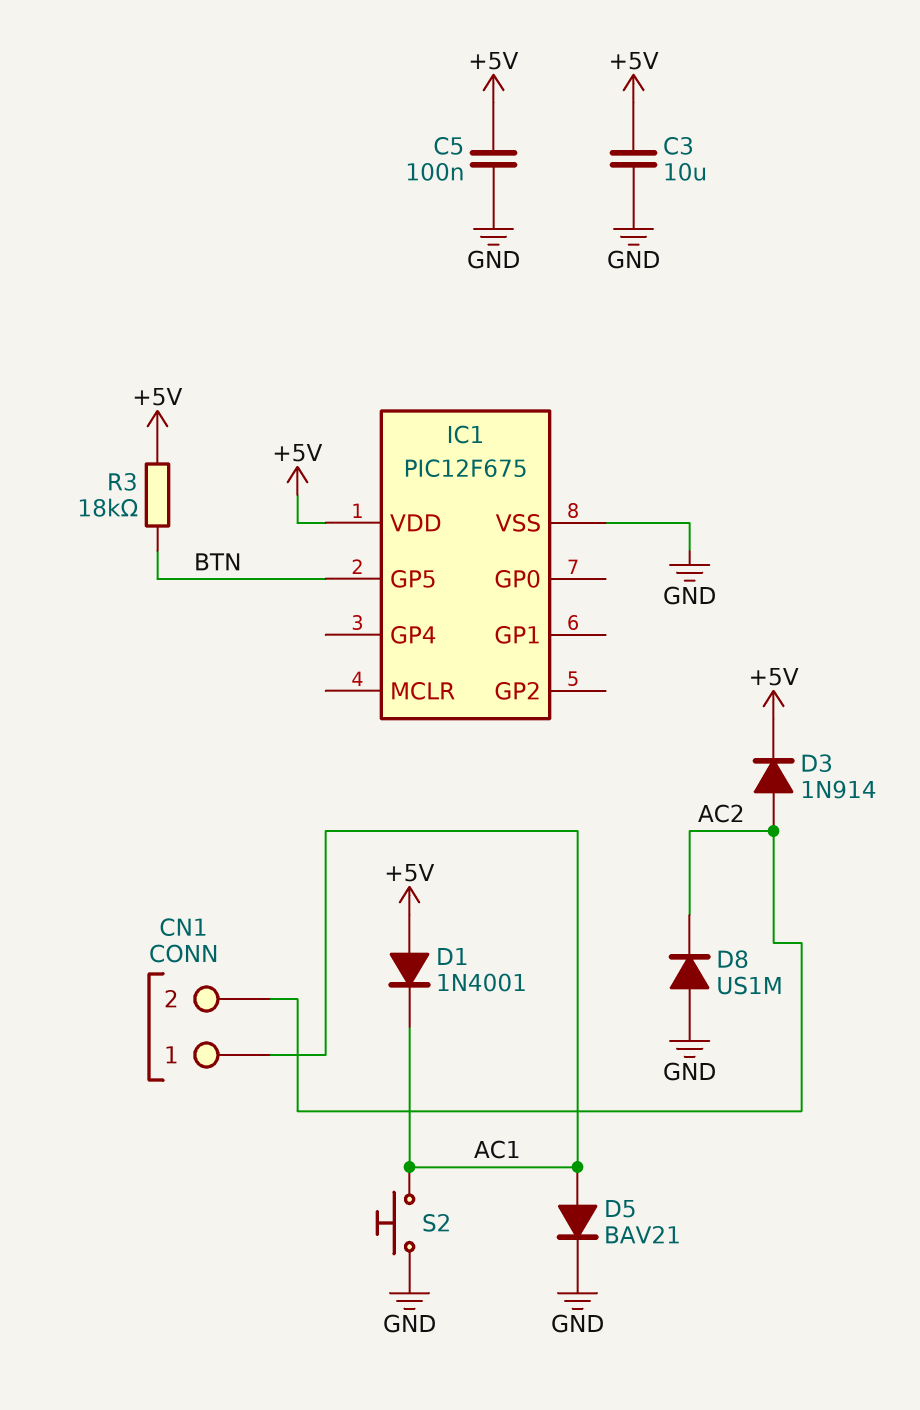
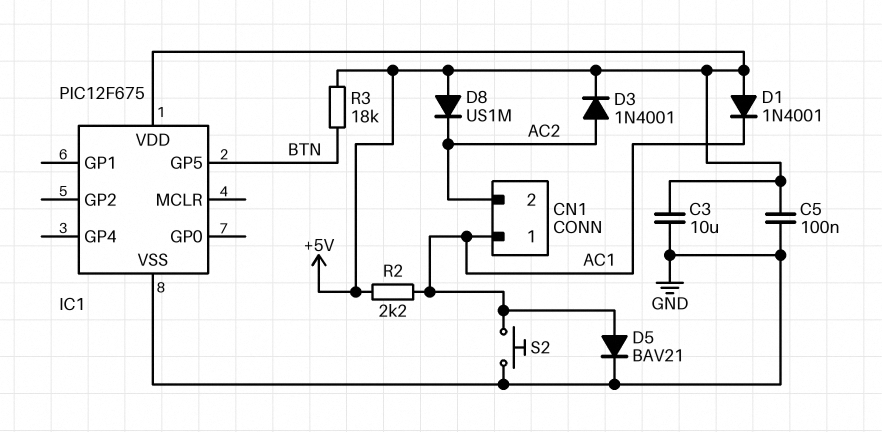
D3: diode 1N914 (A AC2, K +5V) -> diode 1N4001 (A AC2, K +5V)
D8: diode US1M (A GND, K AC2) -> diode US1M (A +5V, K AC2)
R2: none -> 2.2k (+5V, AC1)

